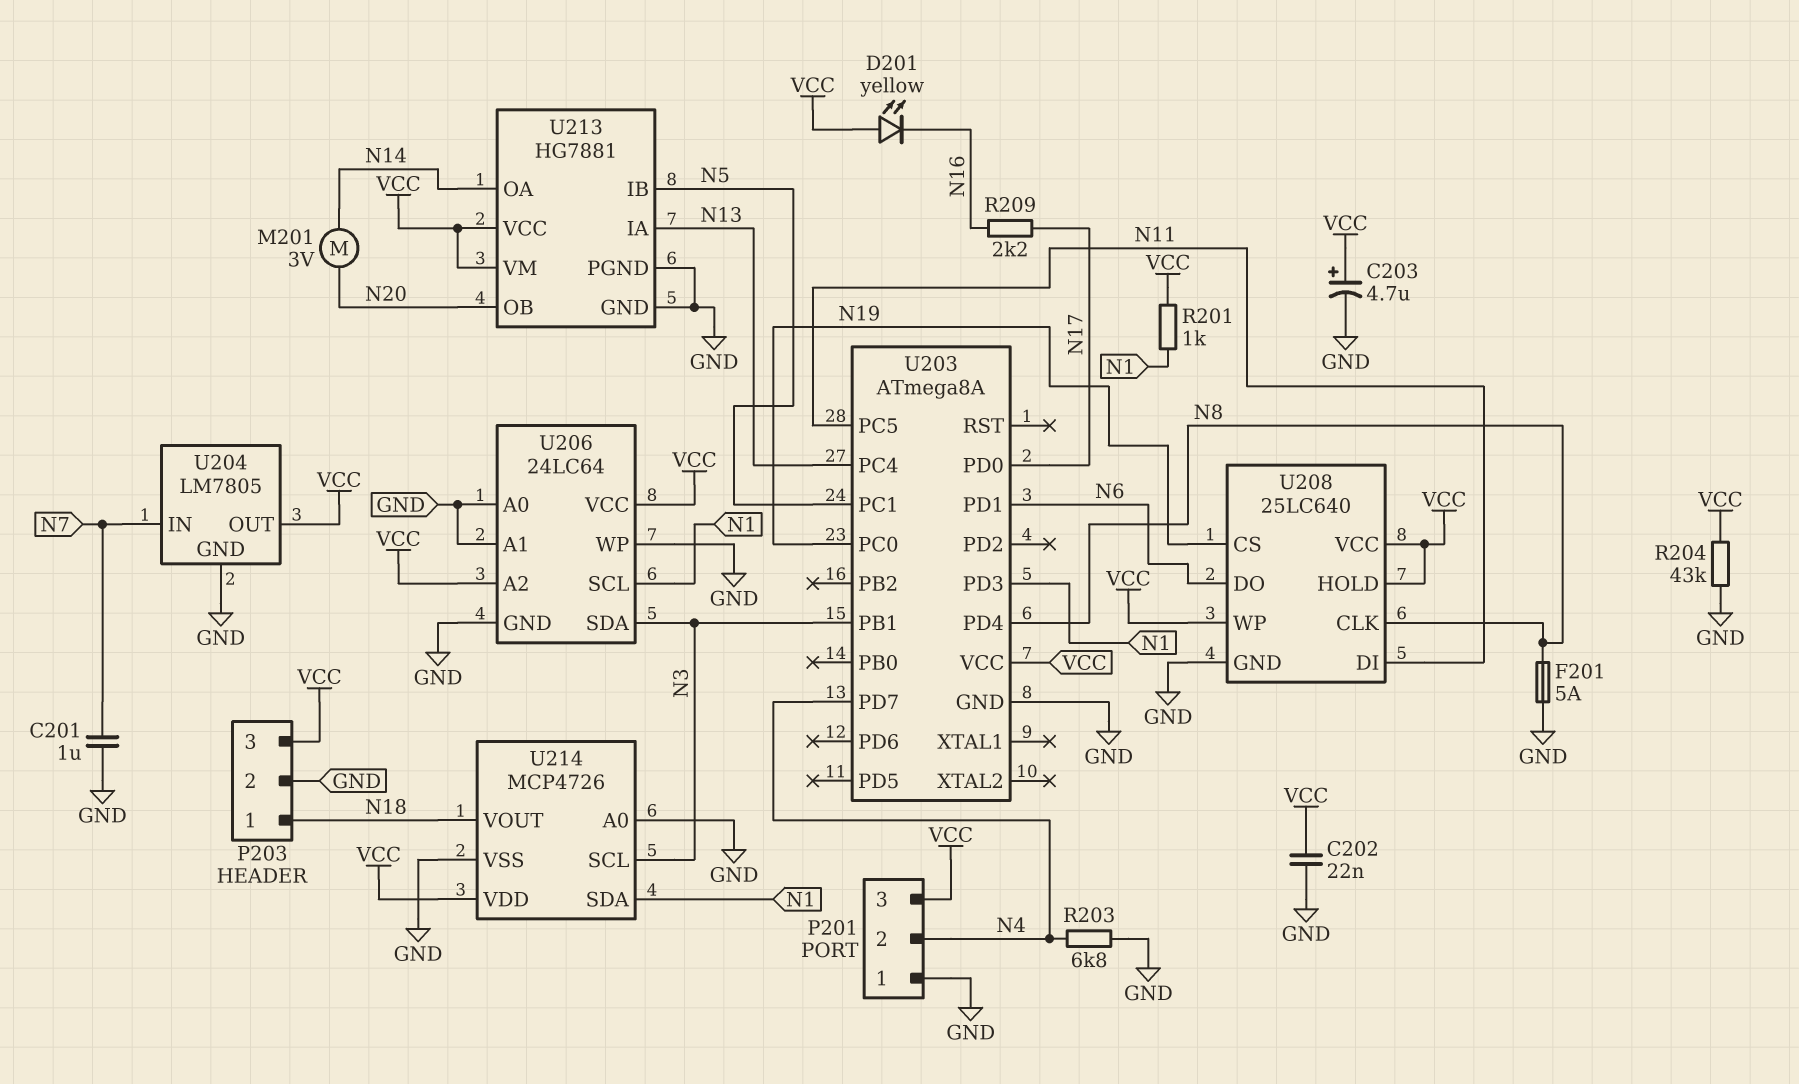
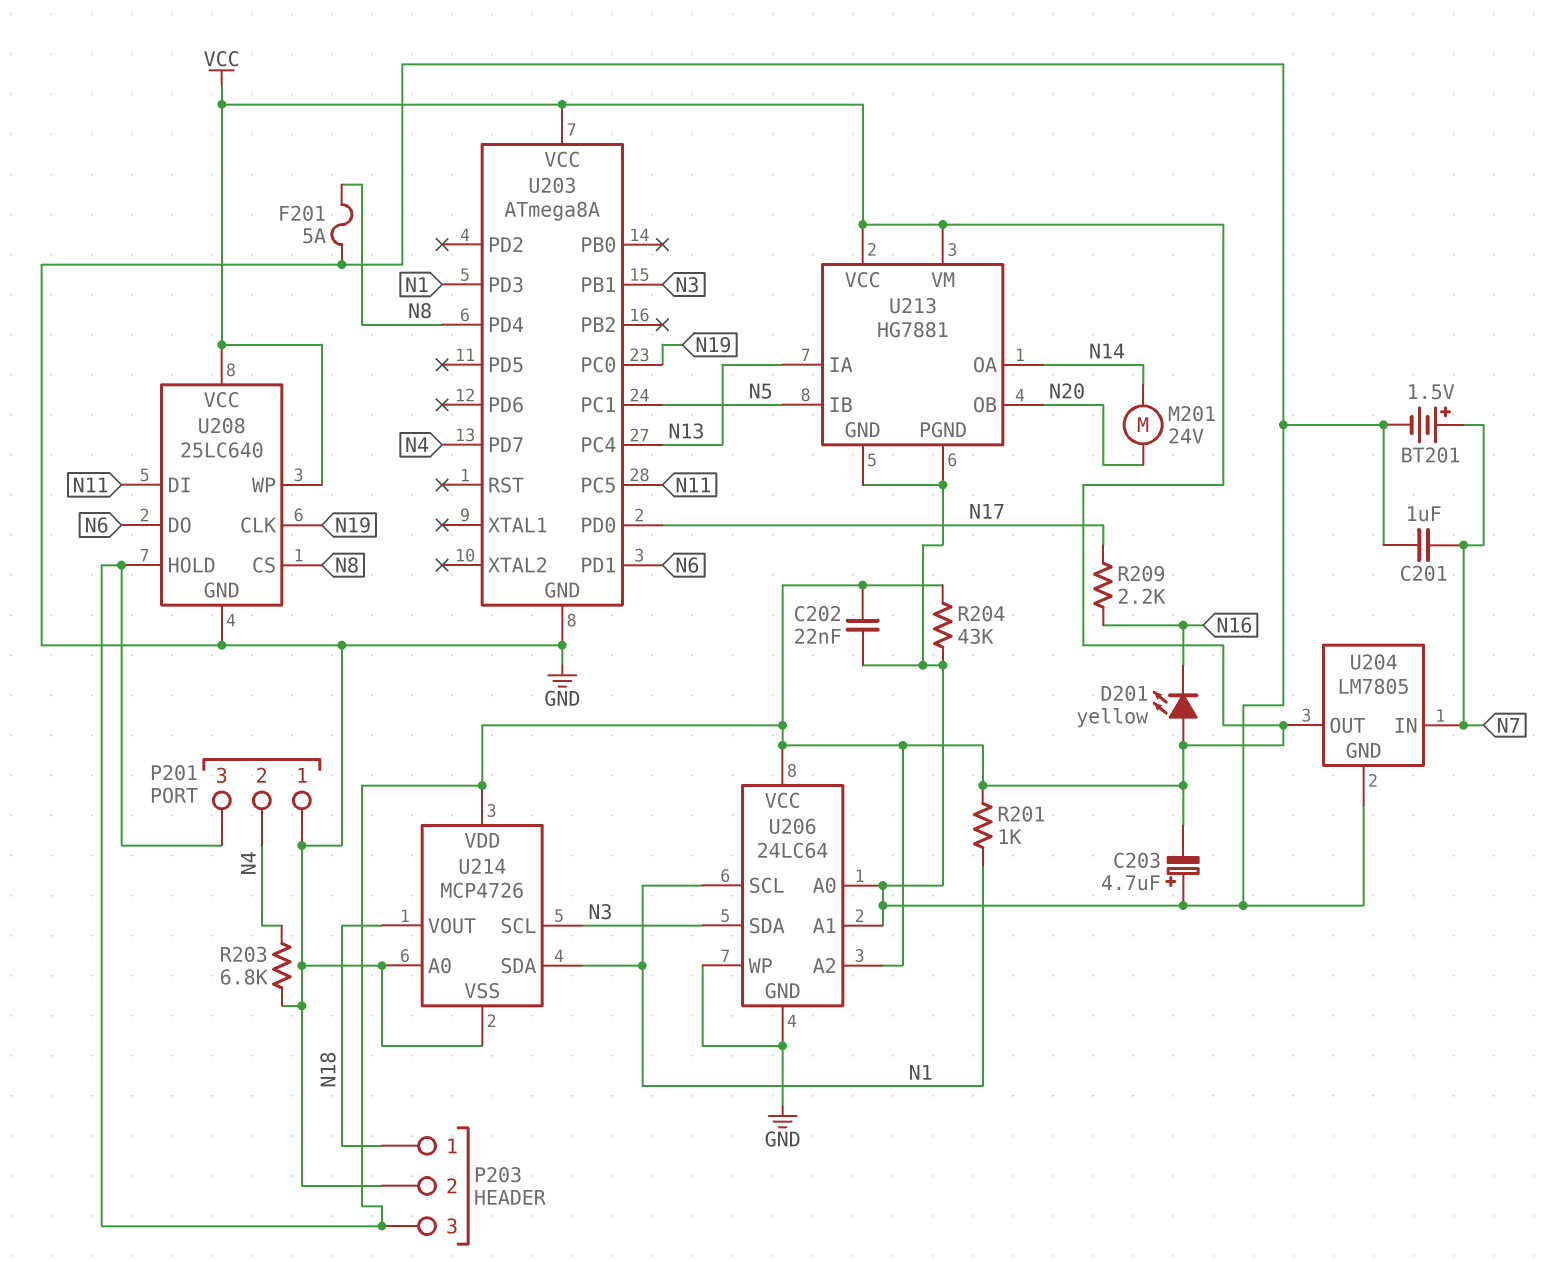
BT201: none -> 1.5V (plus N7, minus GND)
C203: 4.7uF (plus VCC, minus GND) -> 4.7uF (plus GND, minus VCC)
M201: motor 3V (N14, N20) -> motor 24V (N14, N20)
U208 pin CLK: N8 -> N19
U208 pin CS: N19 -> N8

